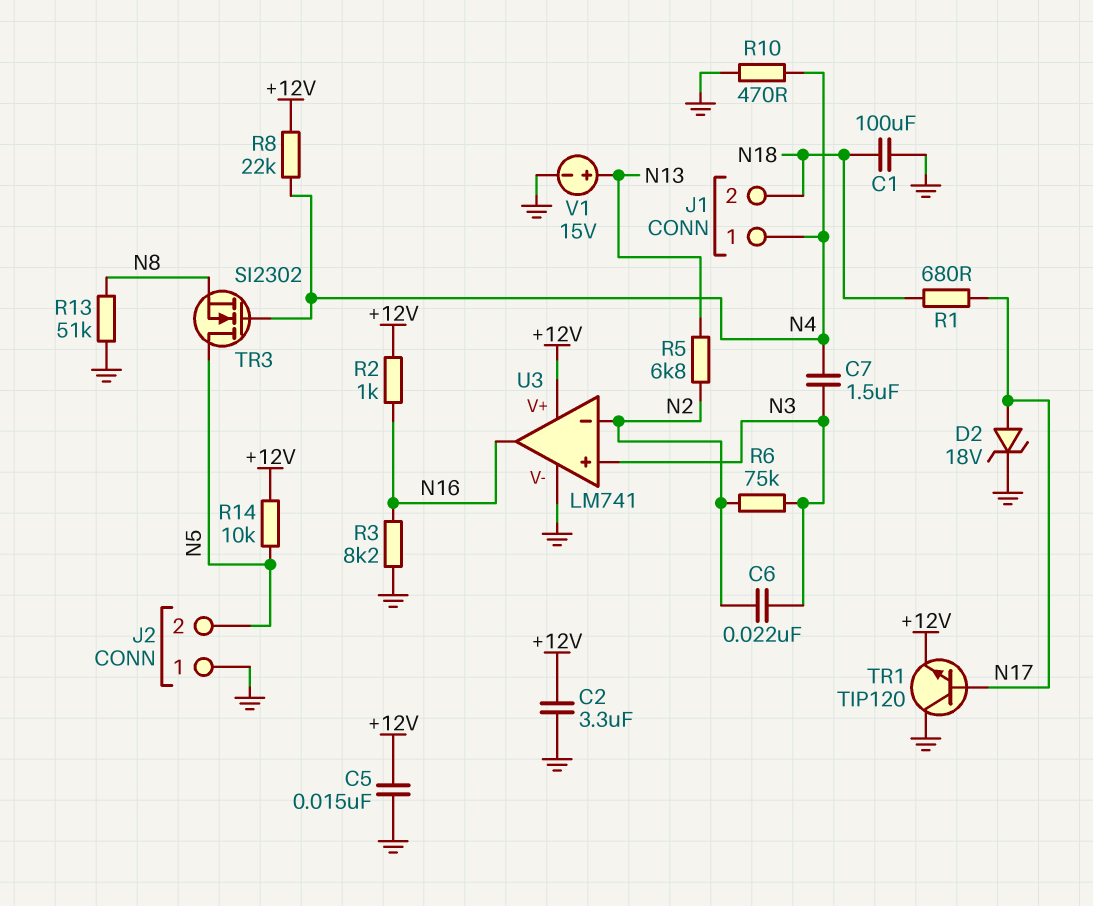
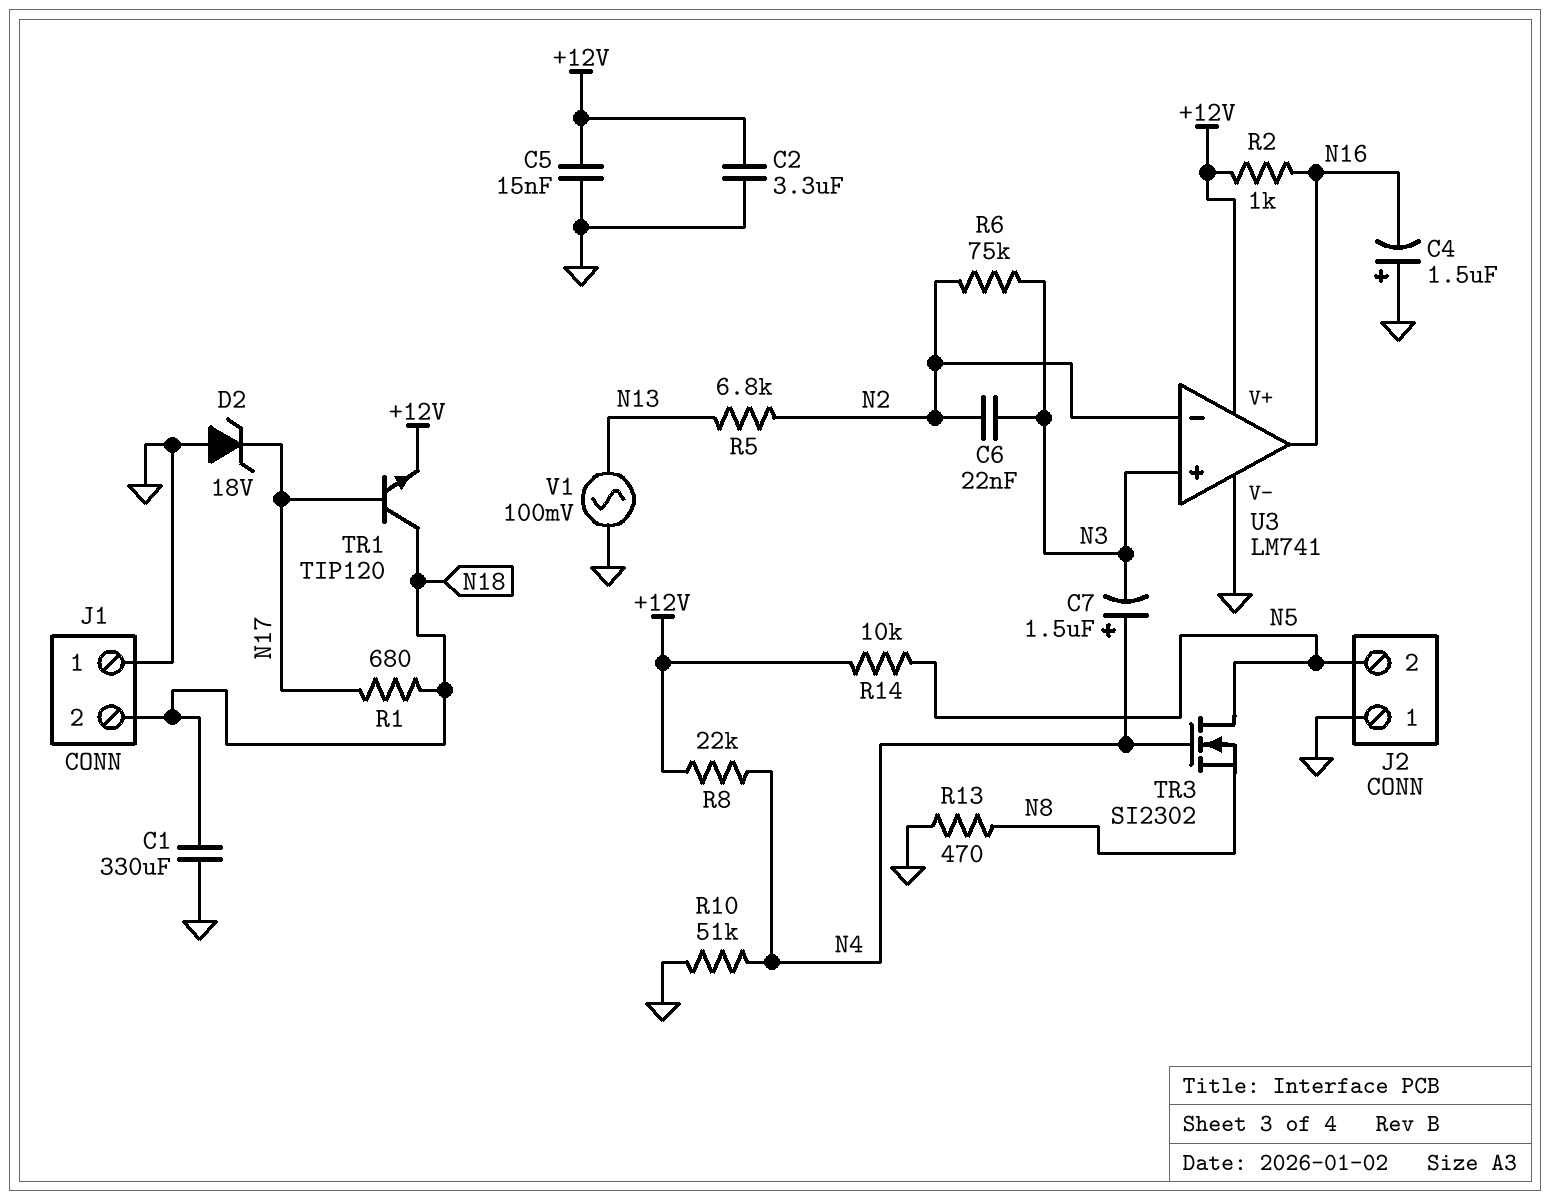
C1: 100uF (GND, N18) -> 330uF (GND, N18)
C4: none -> 1.5uF (plus GND, minus N16)
C7: 1.5uF (N3, N4) -> 1.5uF (plus N4, minus N3)
D2: zener 18V (A N17, K GND) -> zener 18V (A GND, K N17)
J1 pin 1: N4 -> GND
R3: 8.2k (GND, N16) -> none
R10: 470 (GND, N4) -> 51k (GND, N4)
R13: 51k (GND, N8) -> 470 (GND, N8)
TR1: NPN TIP120 (B N17, C GND, E +12V) -> NPN TIP120 (B N17, C N18, E +12V)
V1: 15V (plus N13, minus GND) -> AC 100mV (GND, N13)

